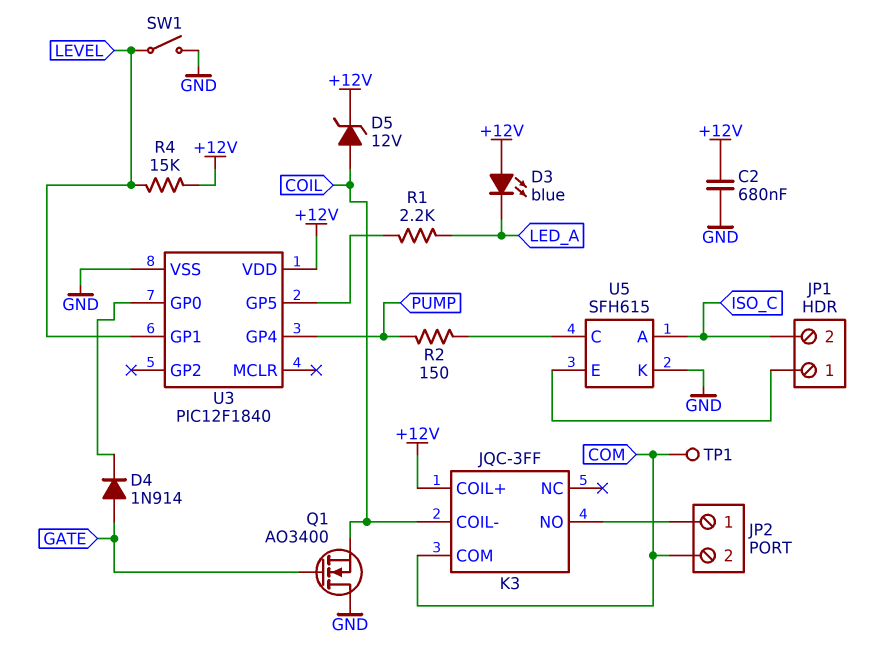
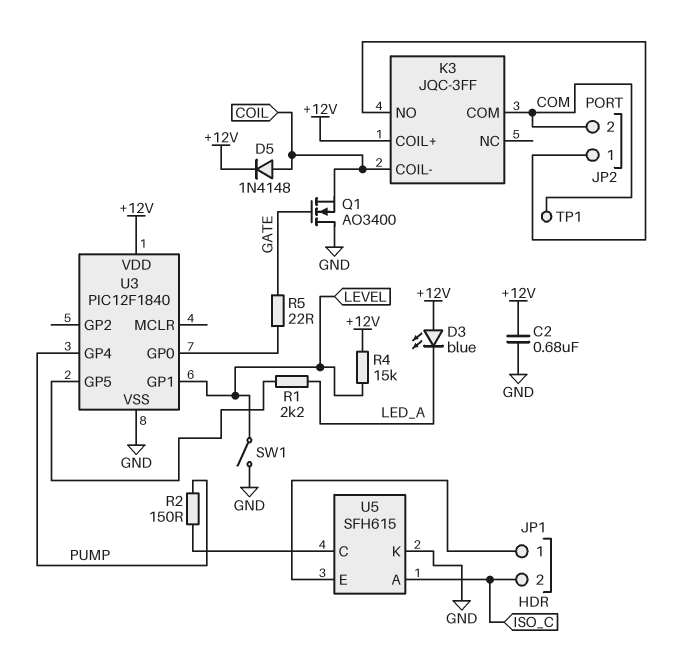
D4: diode 1N914 (A GATE, K U3/GP0) -> none
D5: zener 12V (A COIL, K +12V) -> diode 1N4148 (A COIL, K +12V)
R5: none -> 22 (GATE, U3/GP0)

